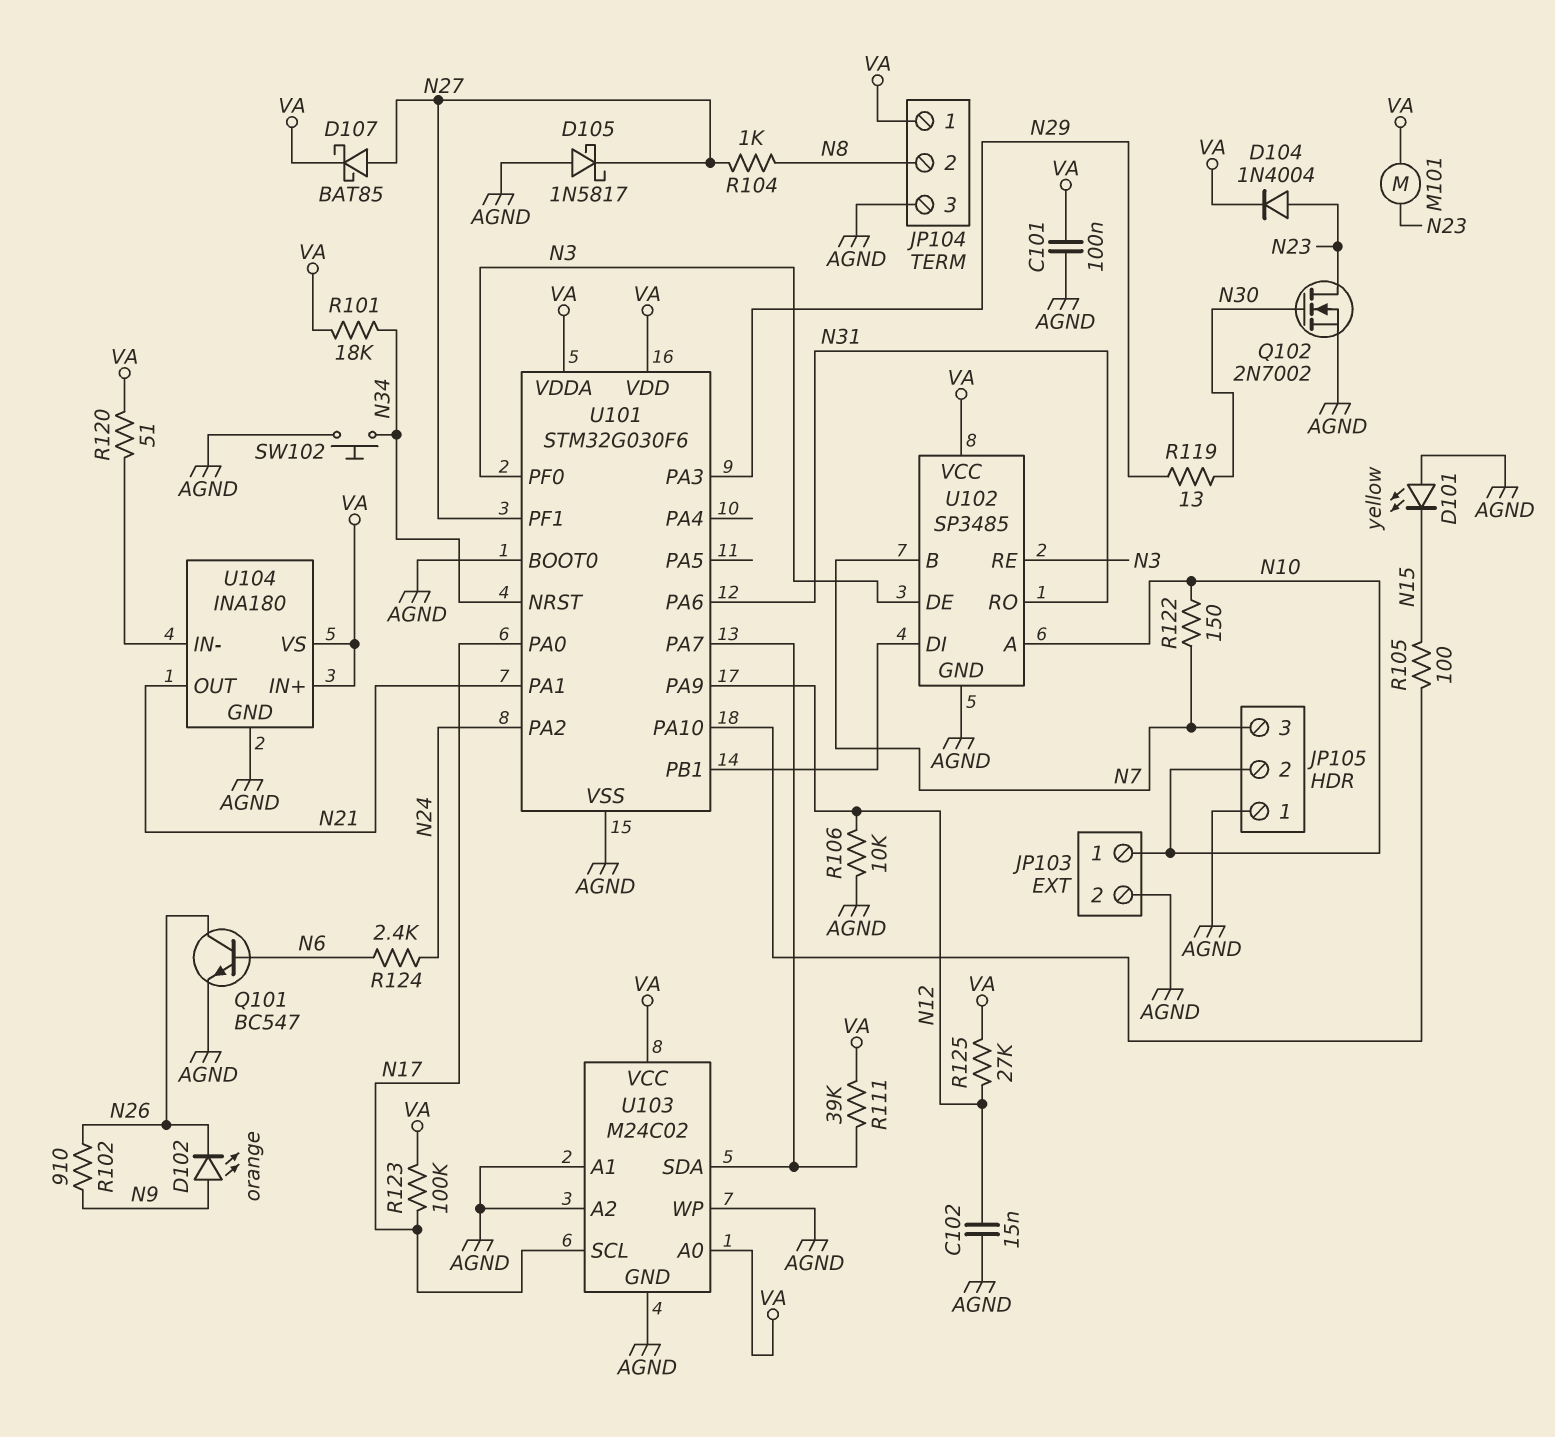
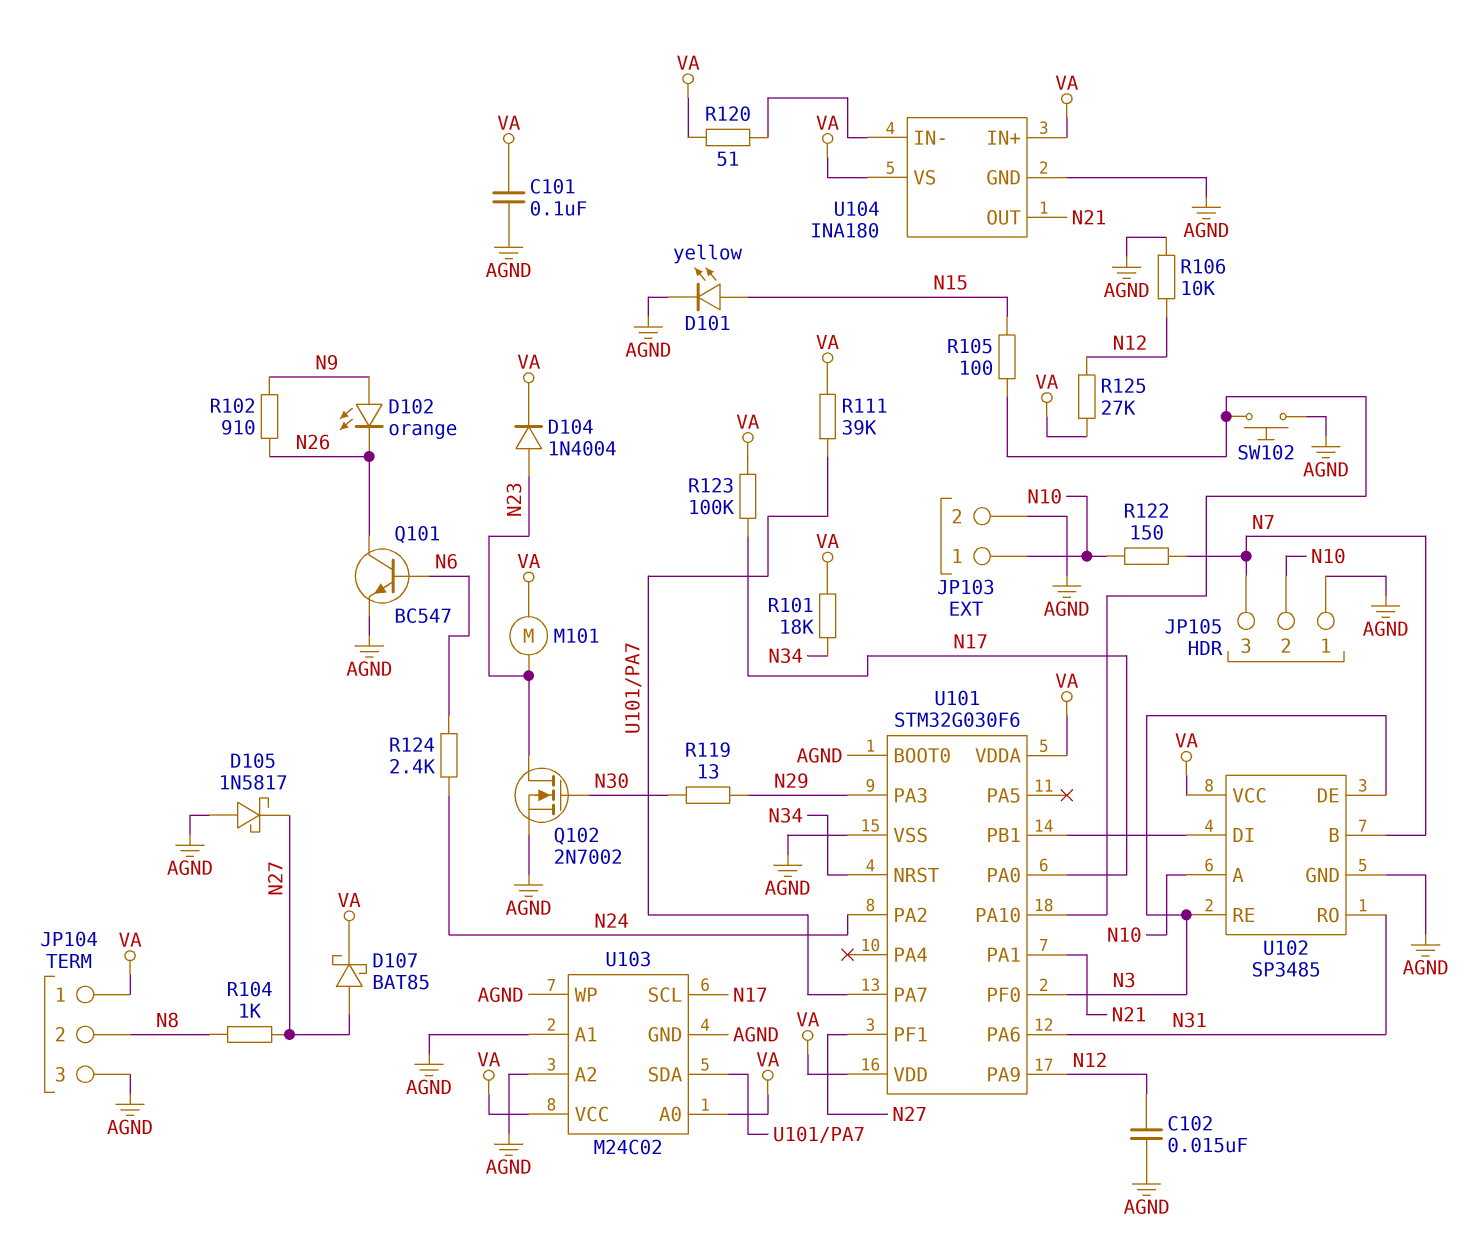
D101: LED yellow (A AGND, K N15) -> LED yellow (A N15, K AGND)
SW102: button (AGND, N34) -> button (AGND, U101/PA10)

